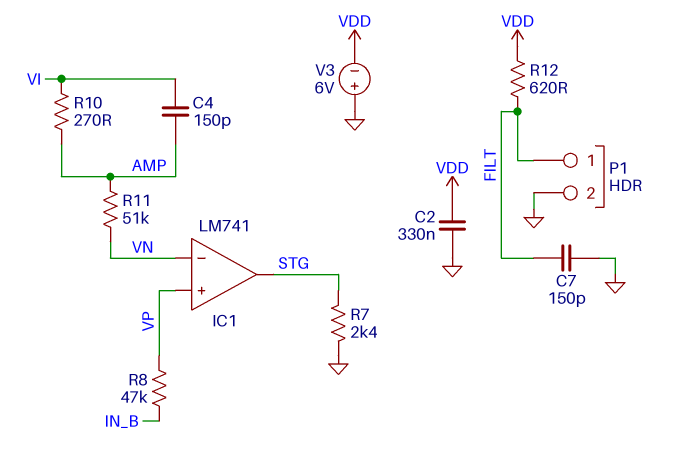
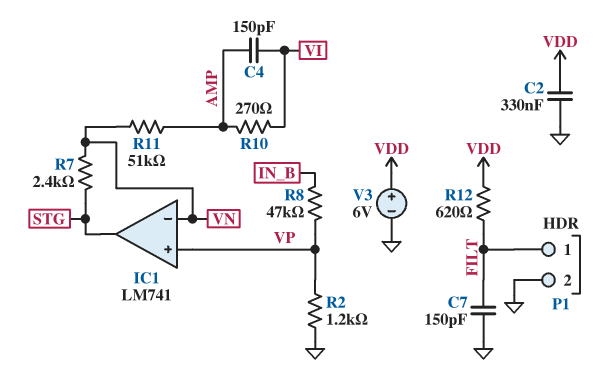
R2: none -> 1.2k (GND, VP)
R7: 2.4k (GND, STG) -> 2.4k (STG, VN)
V3: 6V (plus GND, minus VDD) -> 6V (plus VDD, minus GND)

